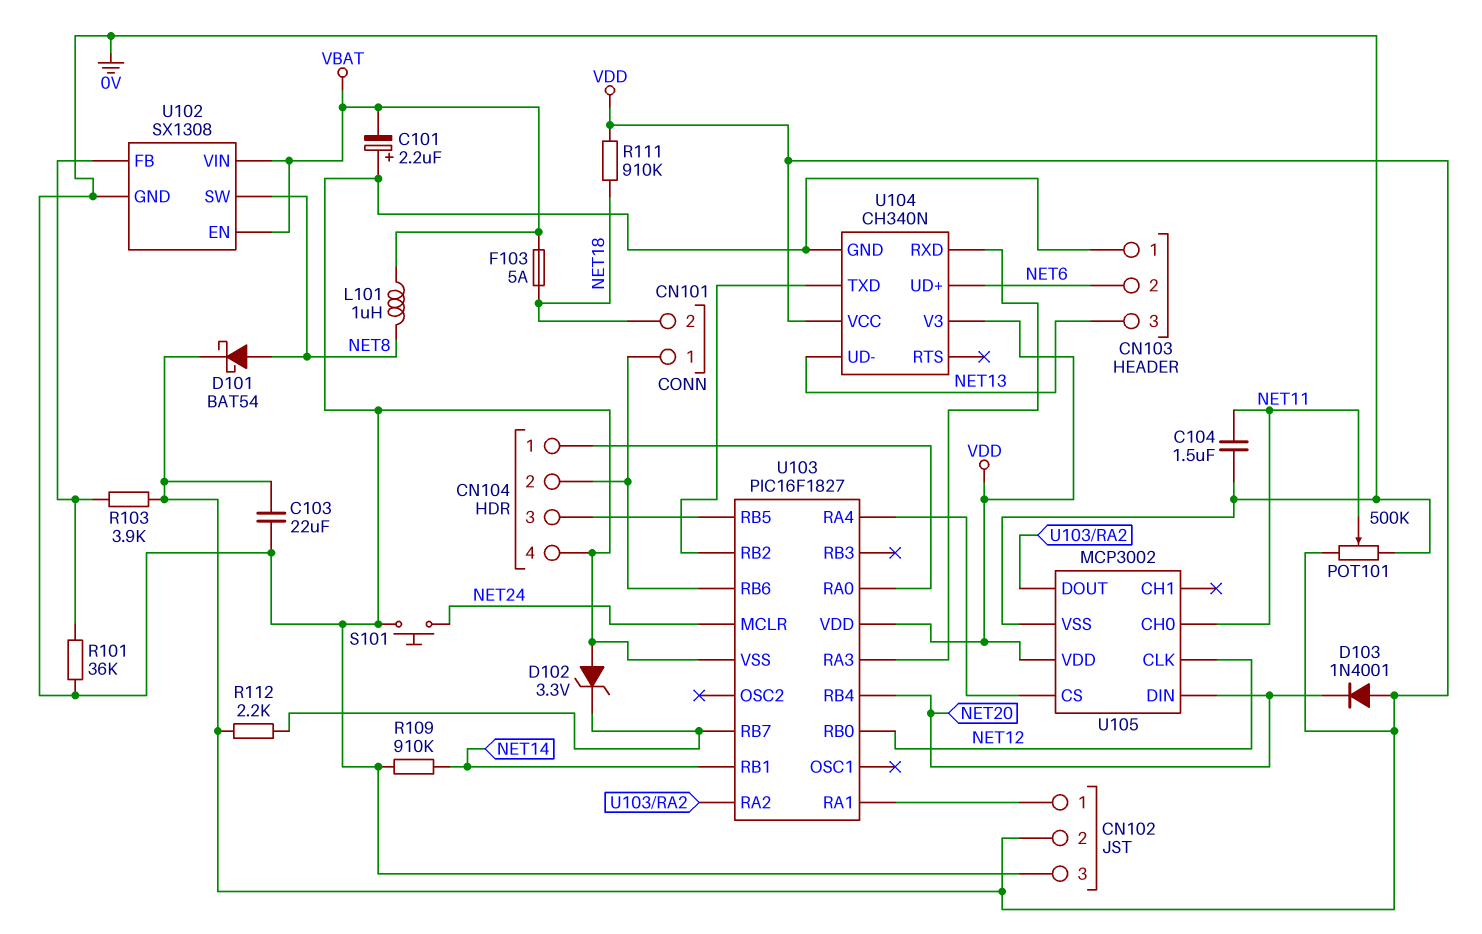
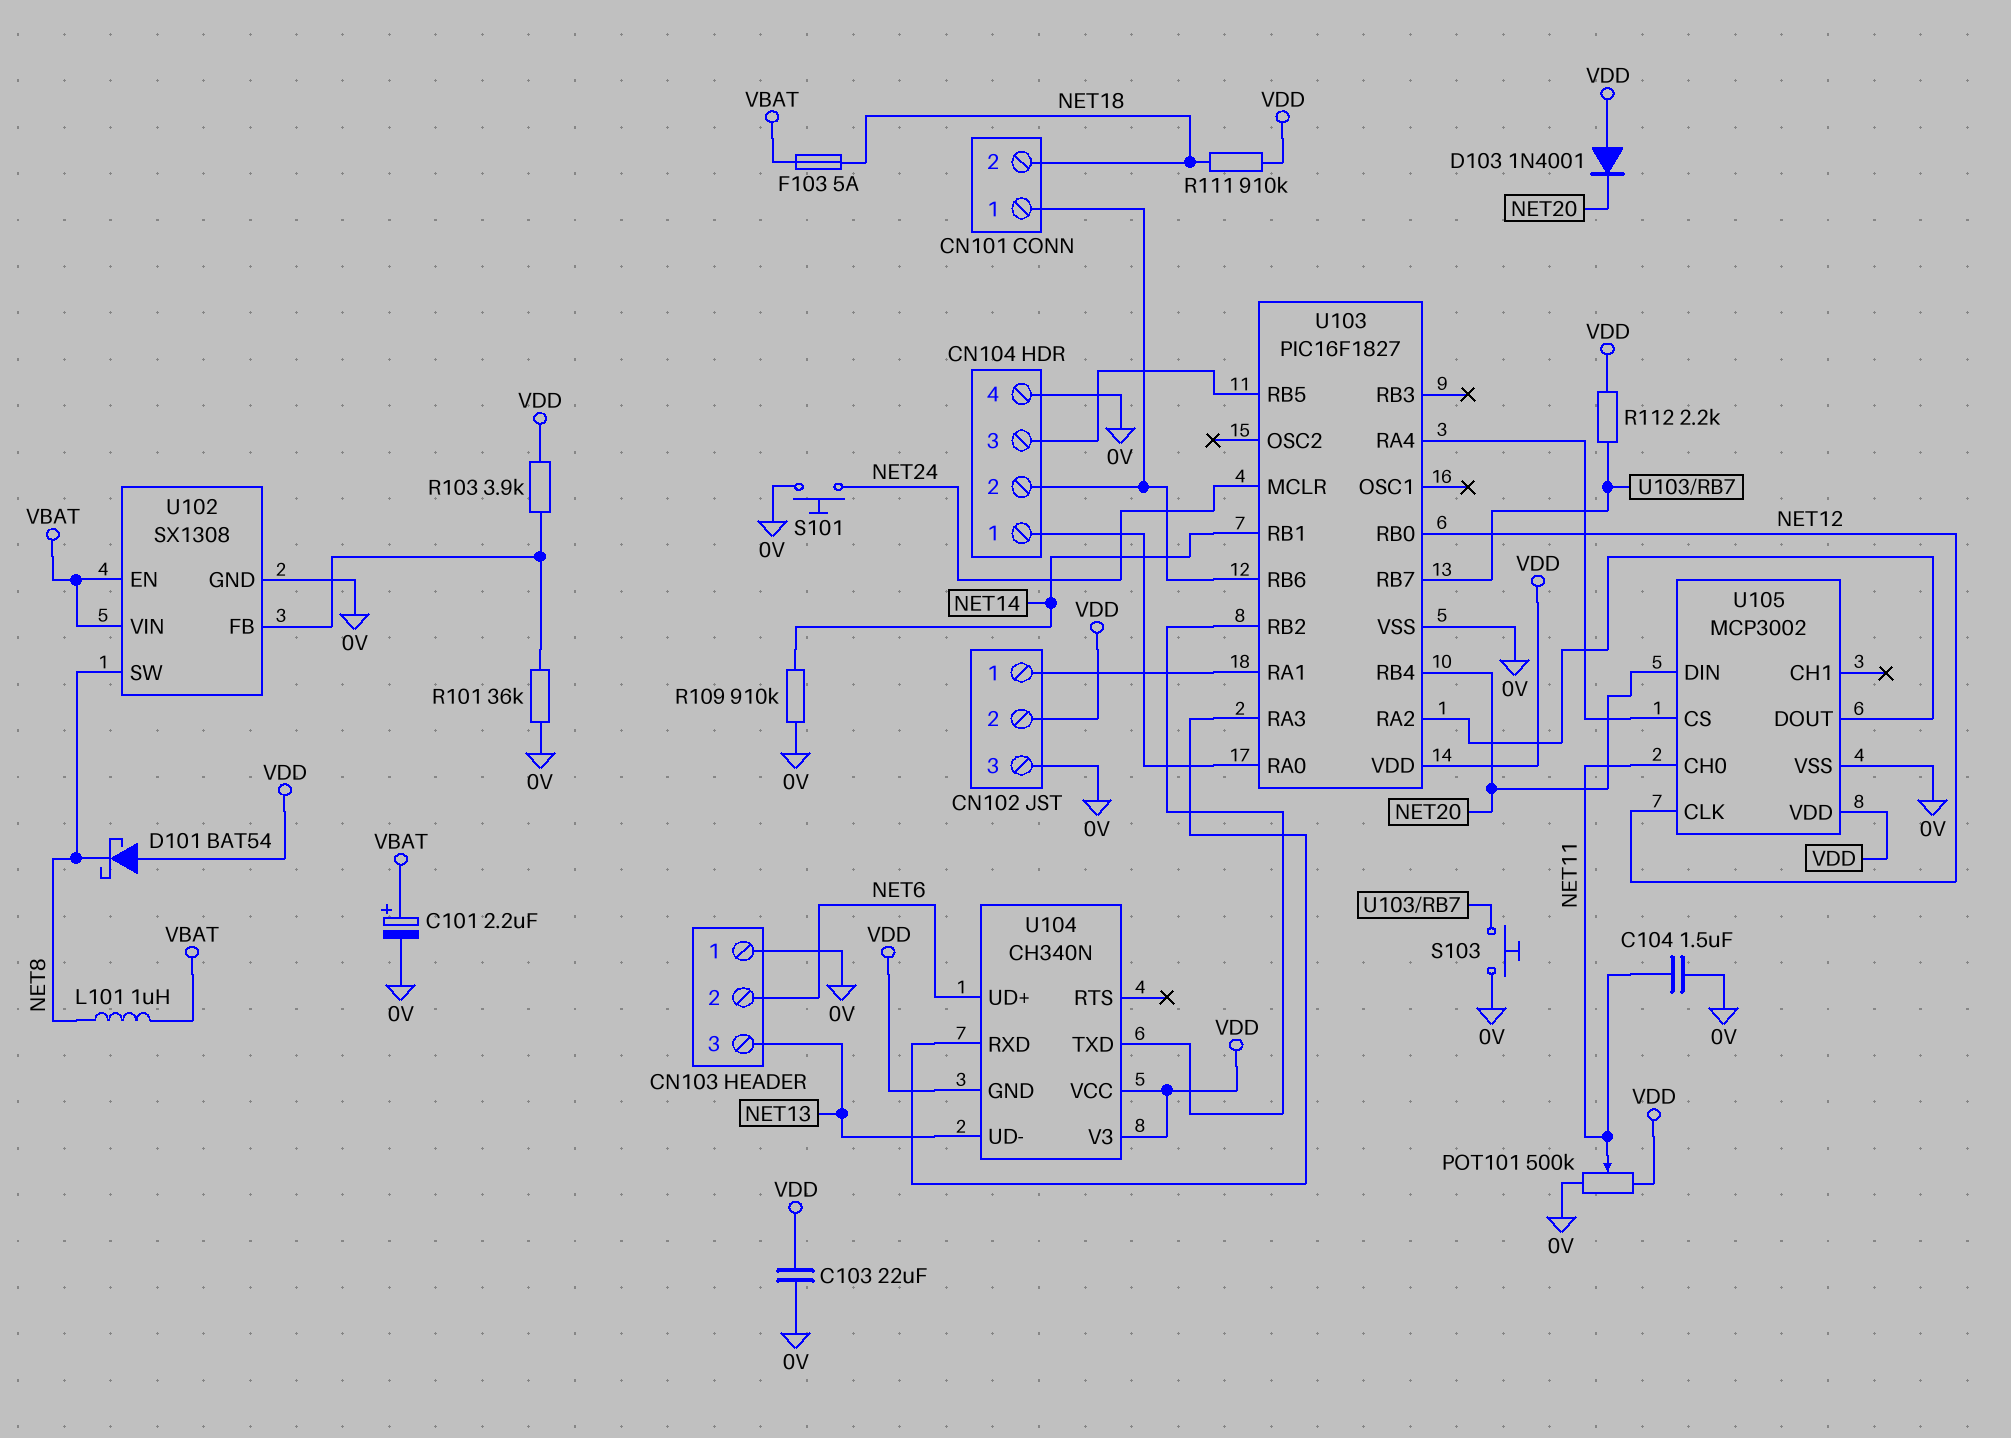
C101: 2.2uF (plus 0V, minus VBAT) -> 2.2uF (plus VBAT, minus 0V)
D101: schottky BAT54 (A NET8, K VDD) -> schottky BAT54 (A VDD, K NET8)
D102: zener 3.3V (A 0V, K U103/RB7) -> none
S103: none -> button (0V, U103/RB7)
U104 pin GND: 0V -> VDD

